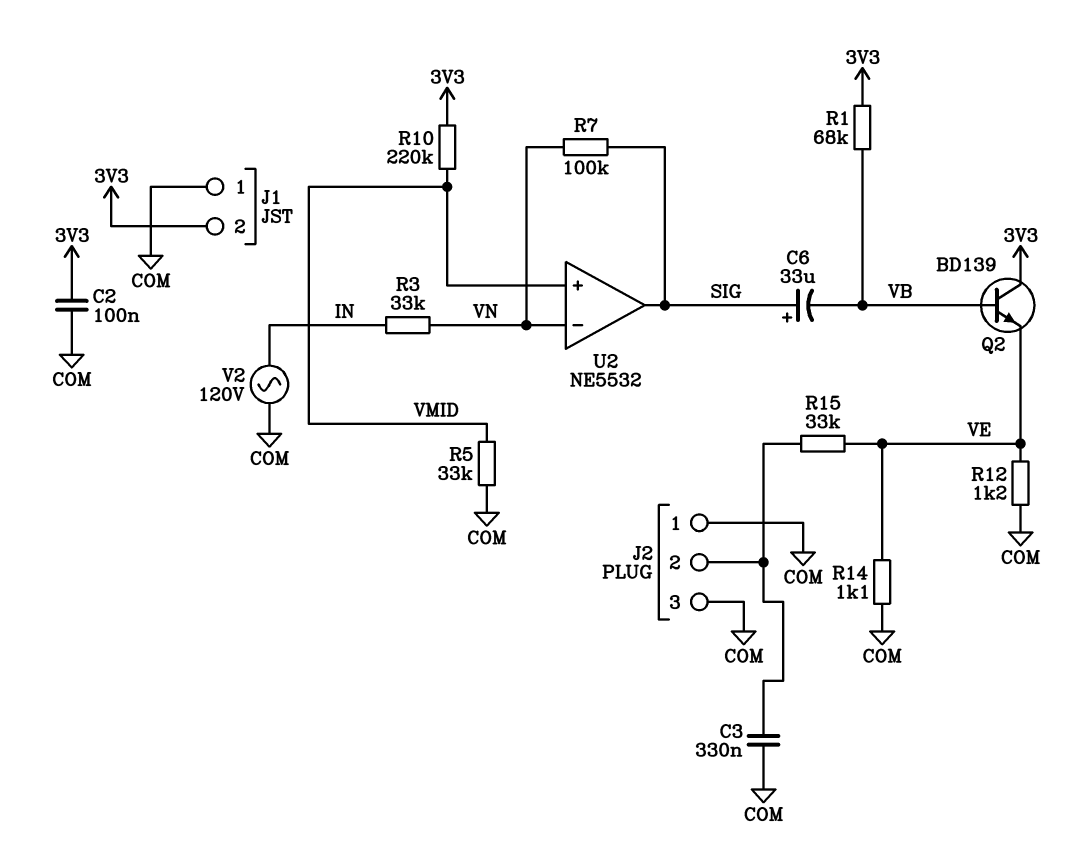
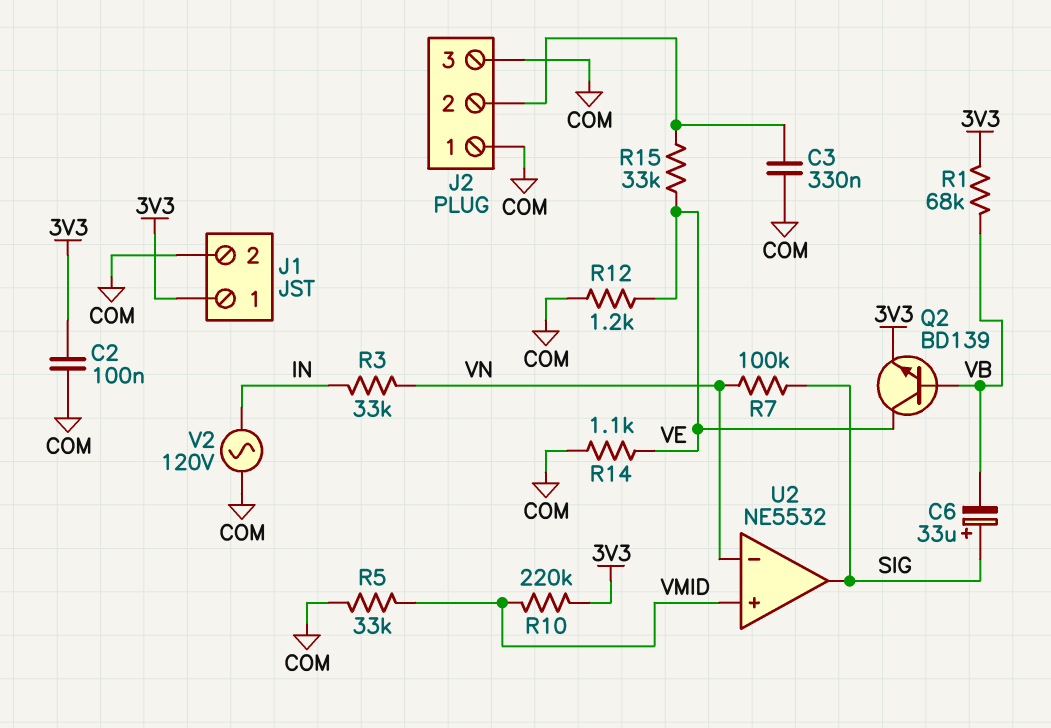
J1 pin 1: COM -> 3V3
J1 pin 2: 3V3 -> COM
Q2: NPN BD139 (B VB, C 3V3, E VE) -> NPN BD139 (B VB, C VE, E 3V3)

